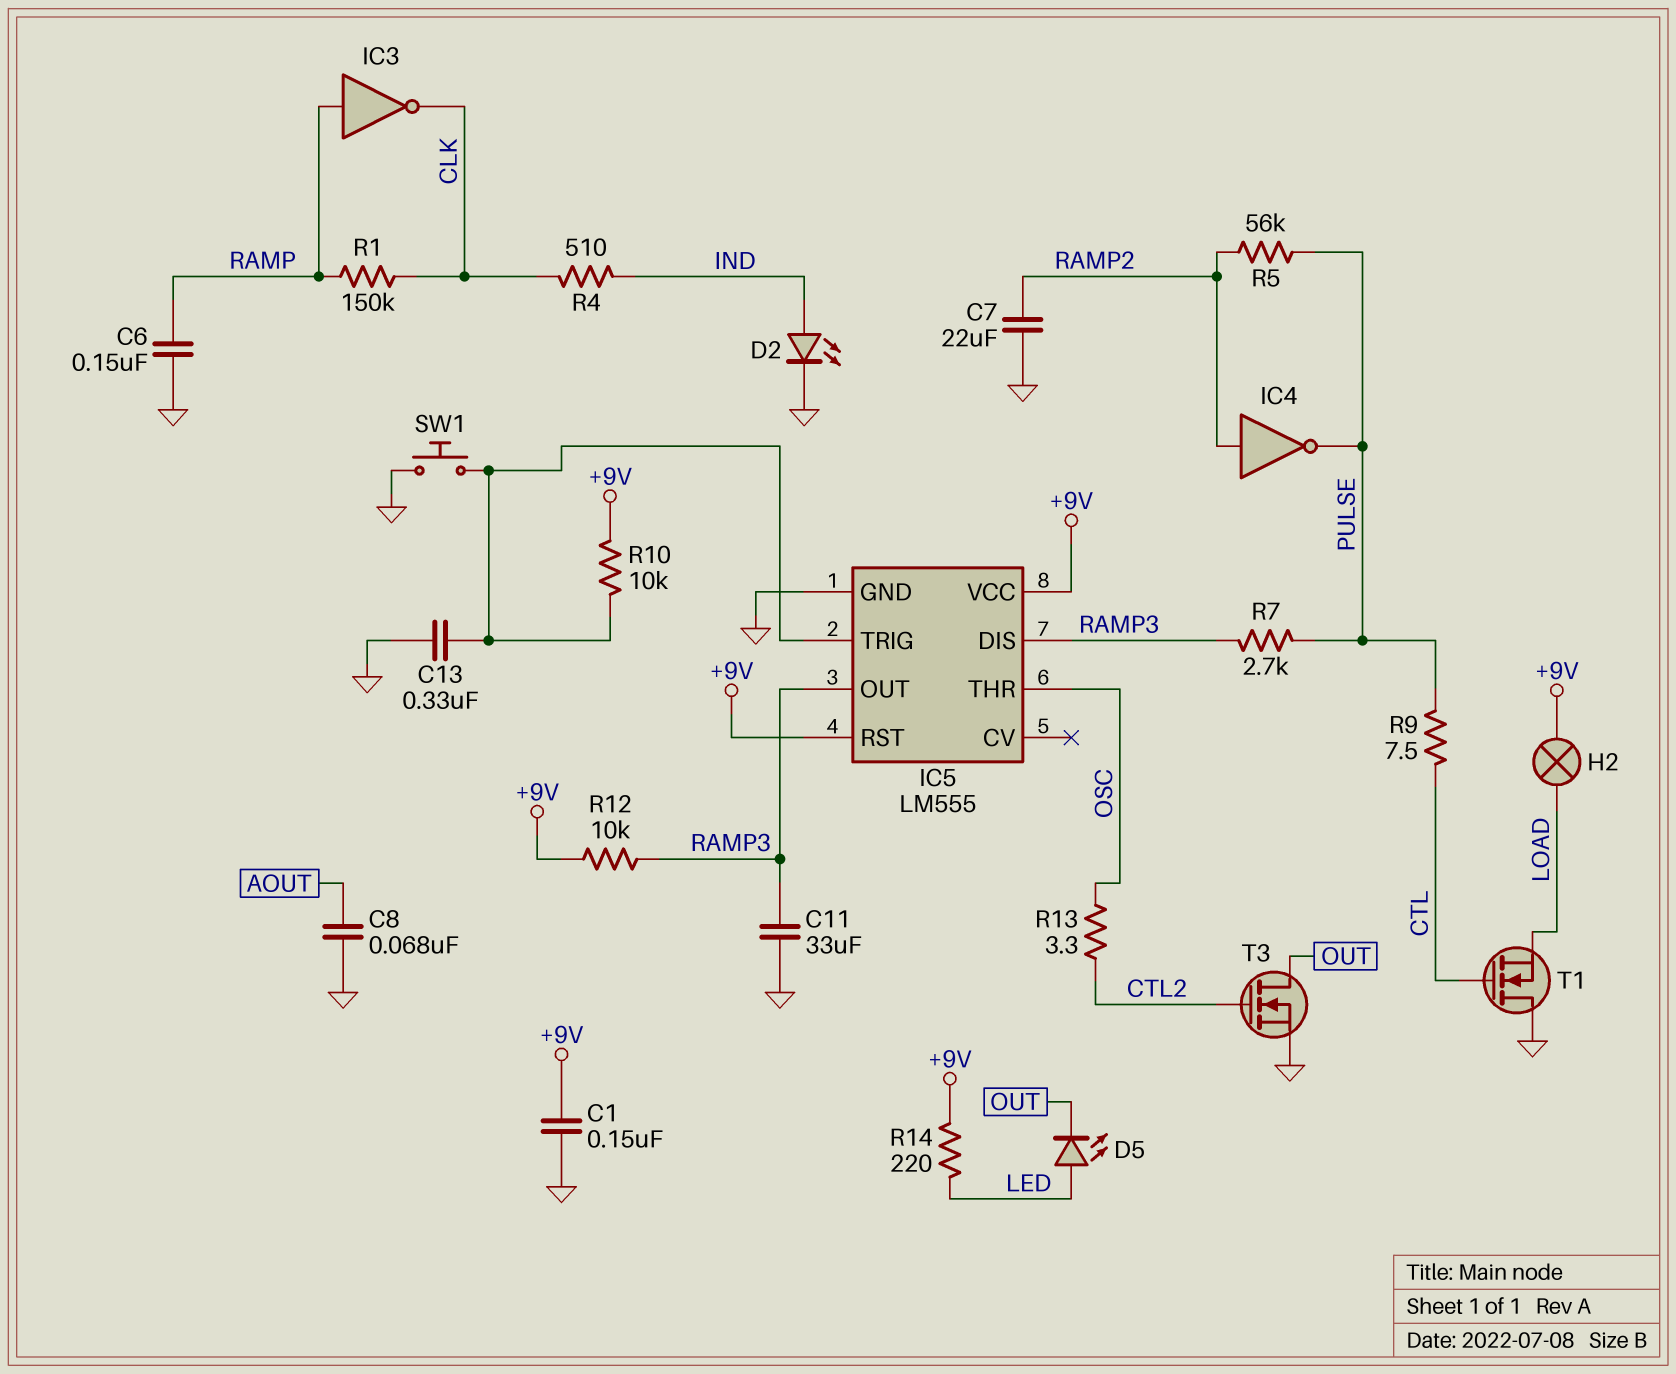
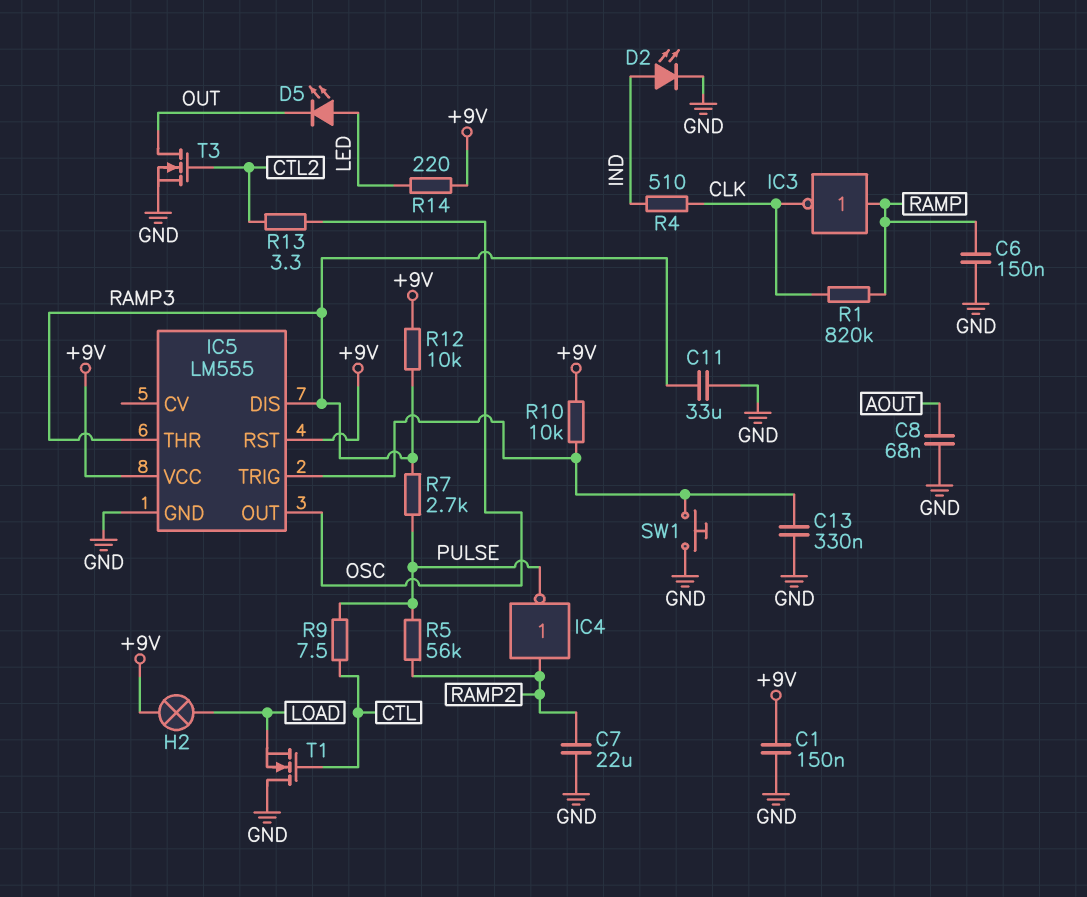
IC5 pin OUT: RAMP3 -> OSC
IC5 pin THR: OSC -> RAMP3
R1: 150k (CLK, RAMP) -> 820k (CLK, RAMP)

